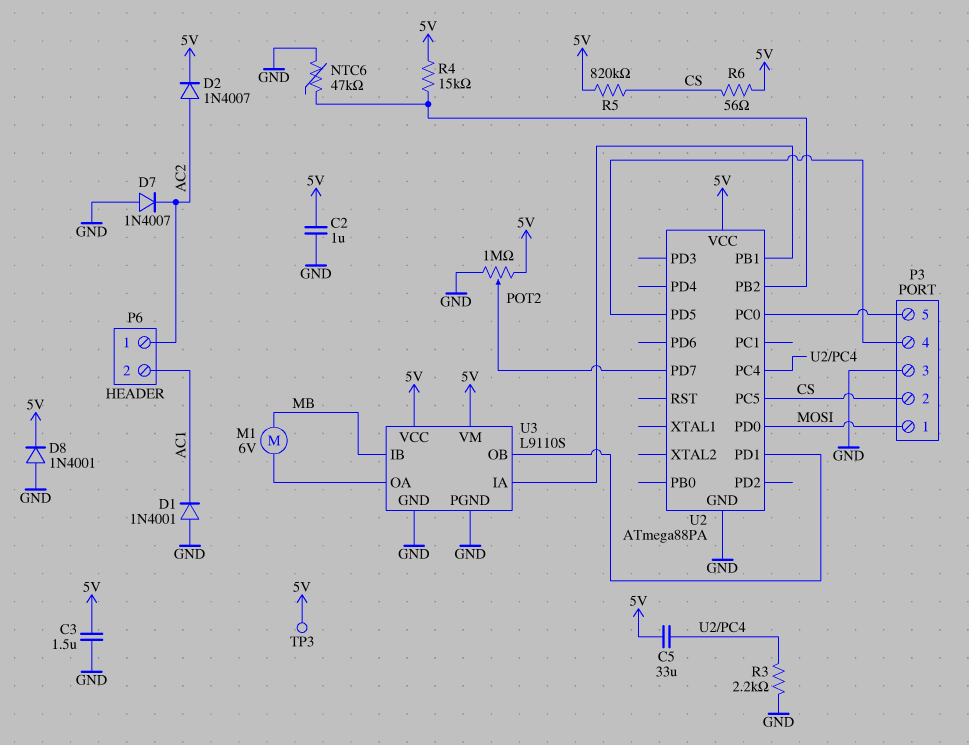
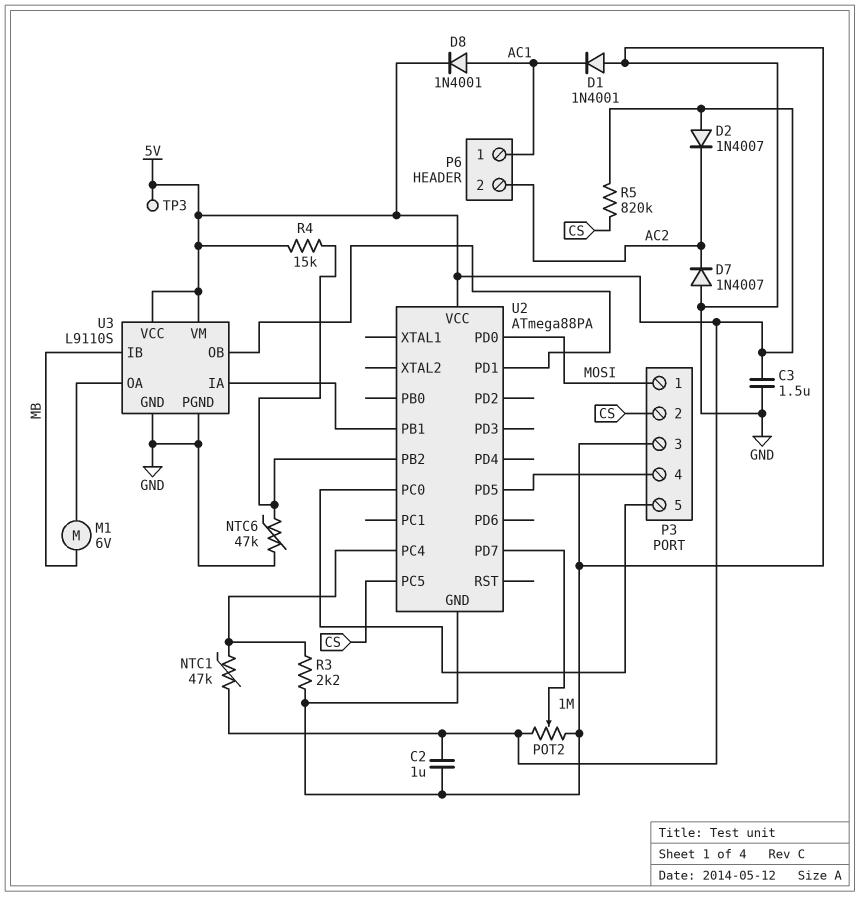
C5: 33uF (5V, U2/PC4) -> none
D2: diode 1N4007 (A AC2, K 5V) -> diode 1N4007 (A 5V, K AC2)
D8: diode 1N4001 (A GND, K 5V) -> diode 1N4001 (A AC1, K 5V)
NTC1: none -> 47k (5V, U2/PC4)
P6 pin 1: AC2 -> AC1
P6 pin 2: AC1 -> AC2
R6: 56 (5V, CS) -> none

